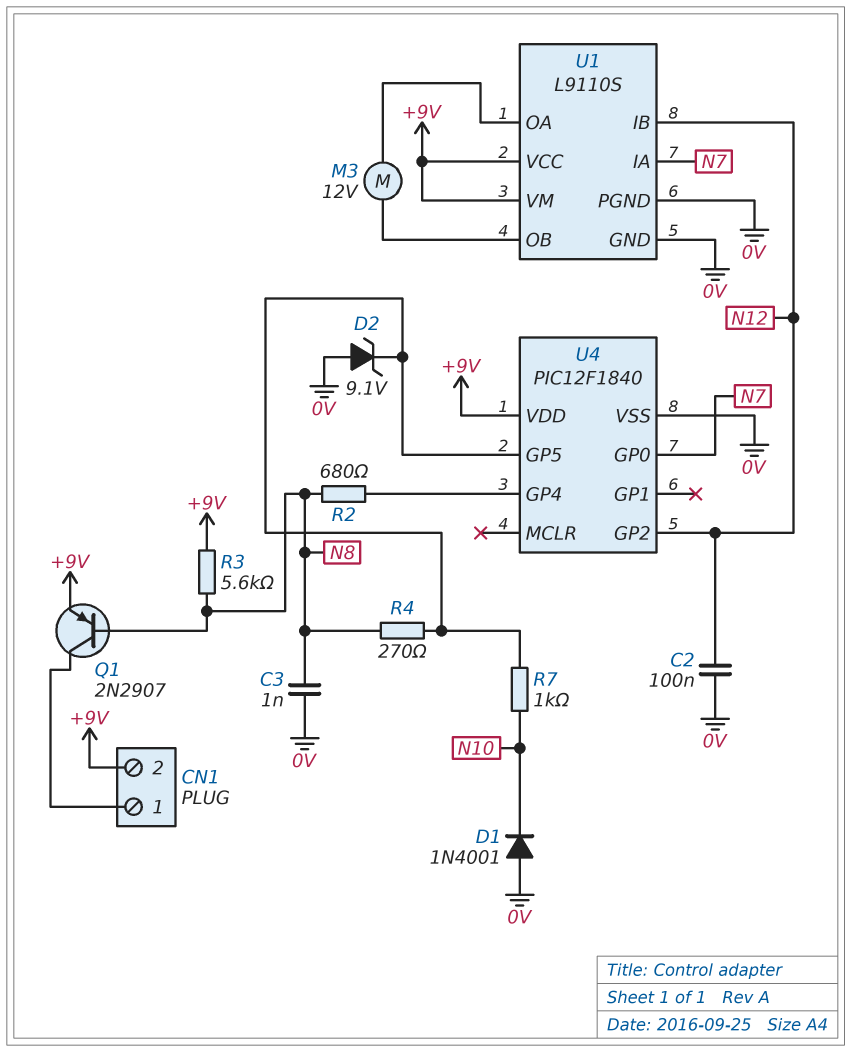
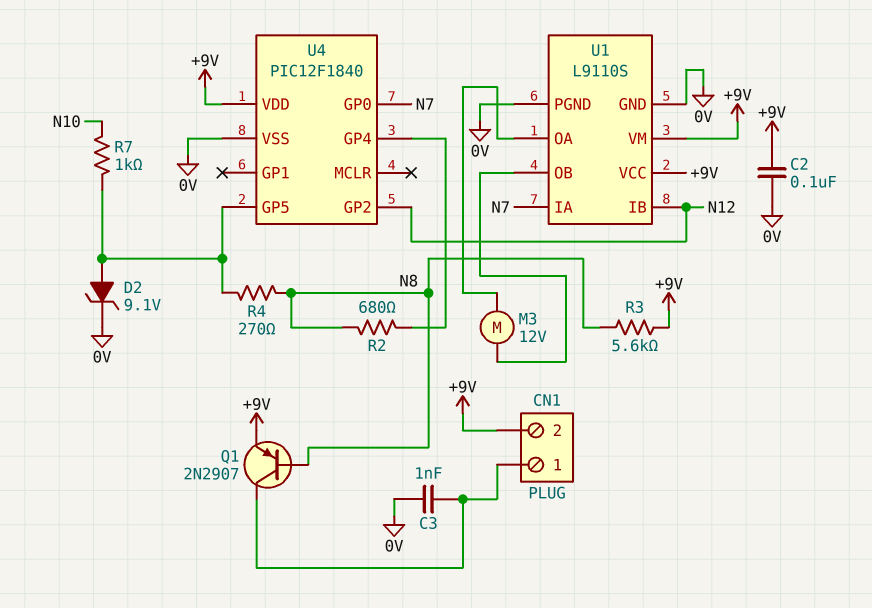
C2: 100nF (0V, N12) -> 100nF (+9V, 0V)
C3: 1nF (0V, N8) -> 1nF (0V, CN1/1)
D1: diode 1N4001 (A 0V, K N10) -> none
D2: zener 9.1V (A 0V, K U4/GP5) -> zener 9.1V (A U4/GP5, K 0V)

